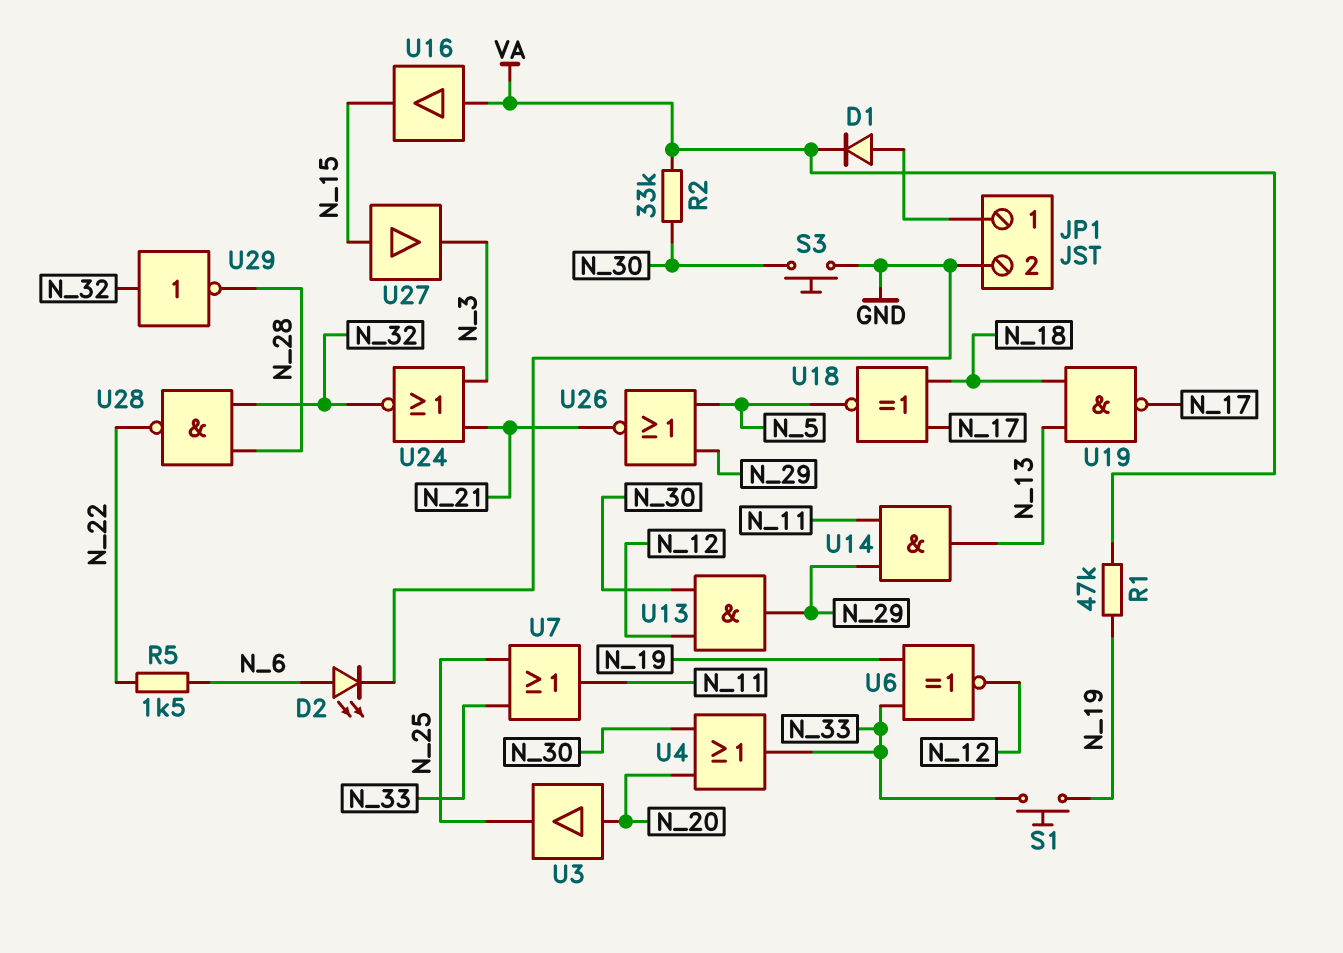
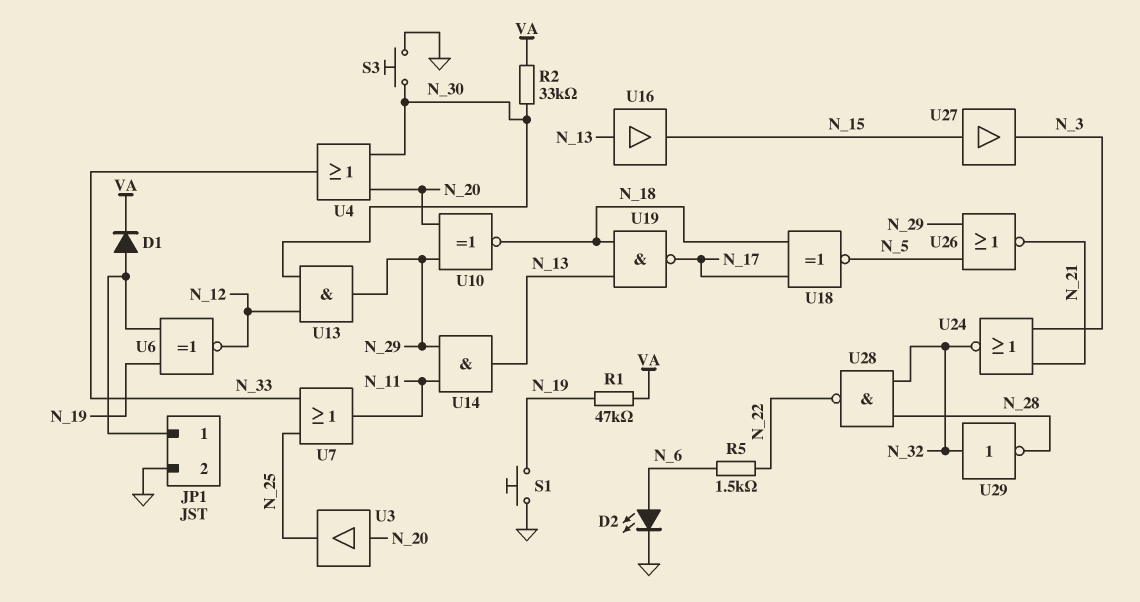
S1: button (N_19, N_33) -> button (GND, N_19)
U6: XNOR (in N_19, in N_33, out N_12) -> XNOR (in JP1/1, in N_19, out N_12)
U10: none -> XNOR (in N_20, in N_29, out N_18)
U16: buffer (in VA, out N_15) -> buffer (in N_13, out N_15)

